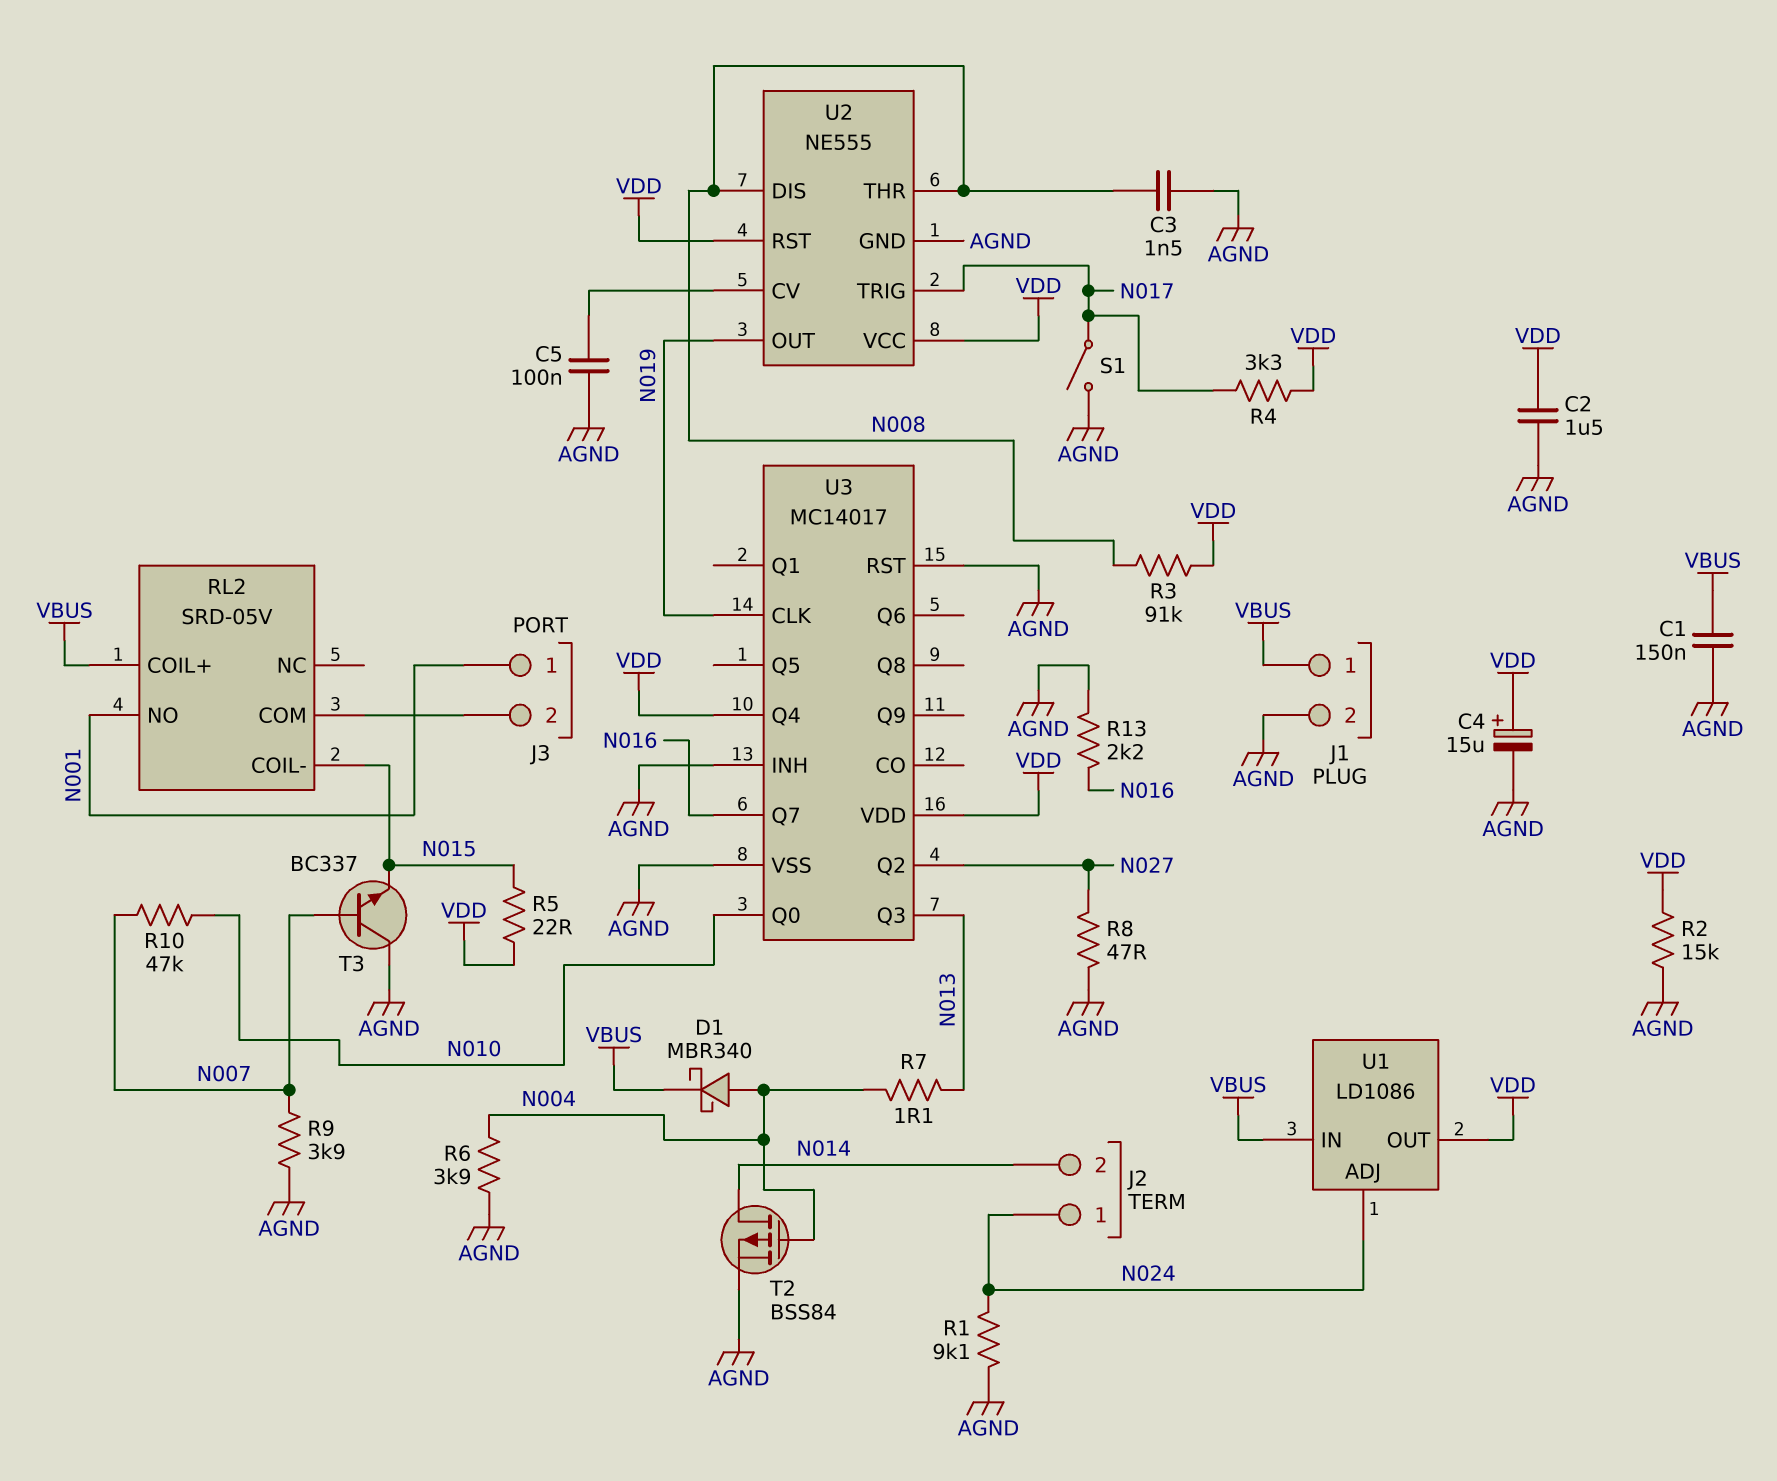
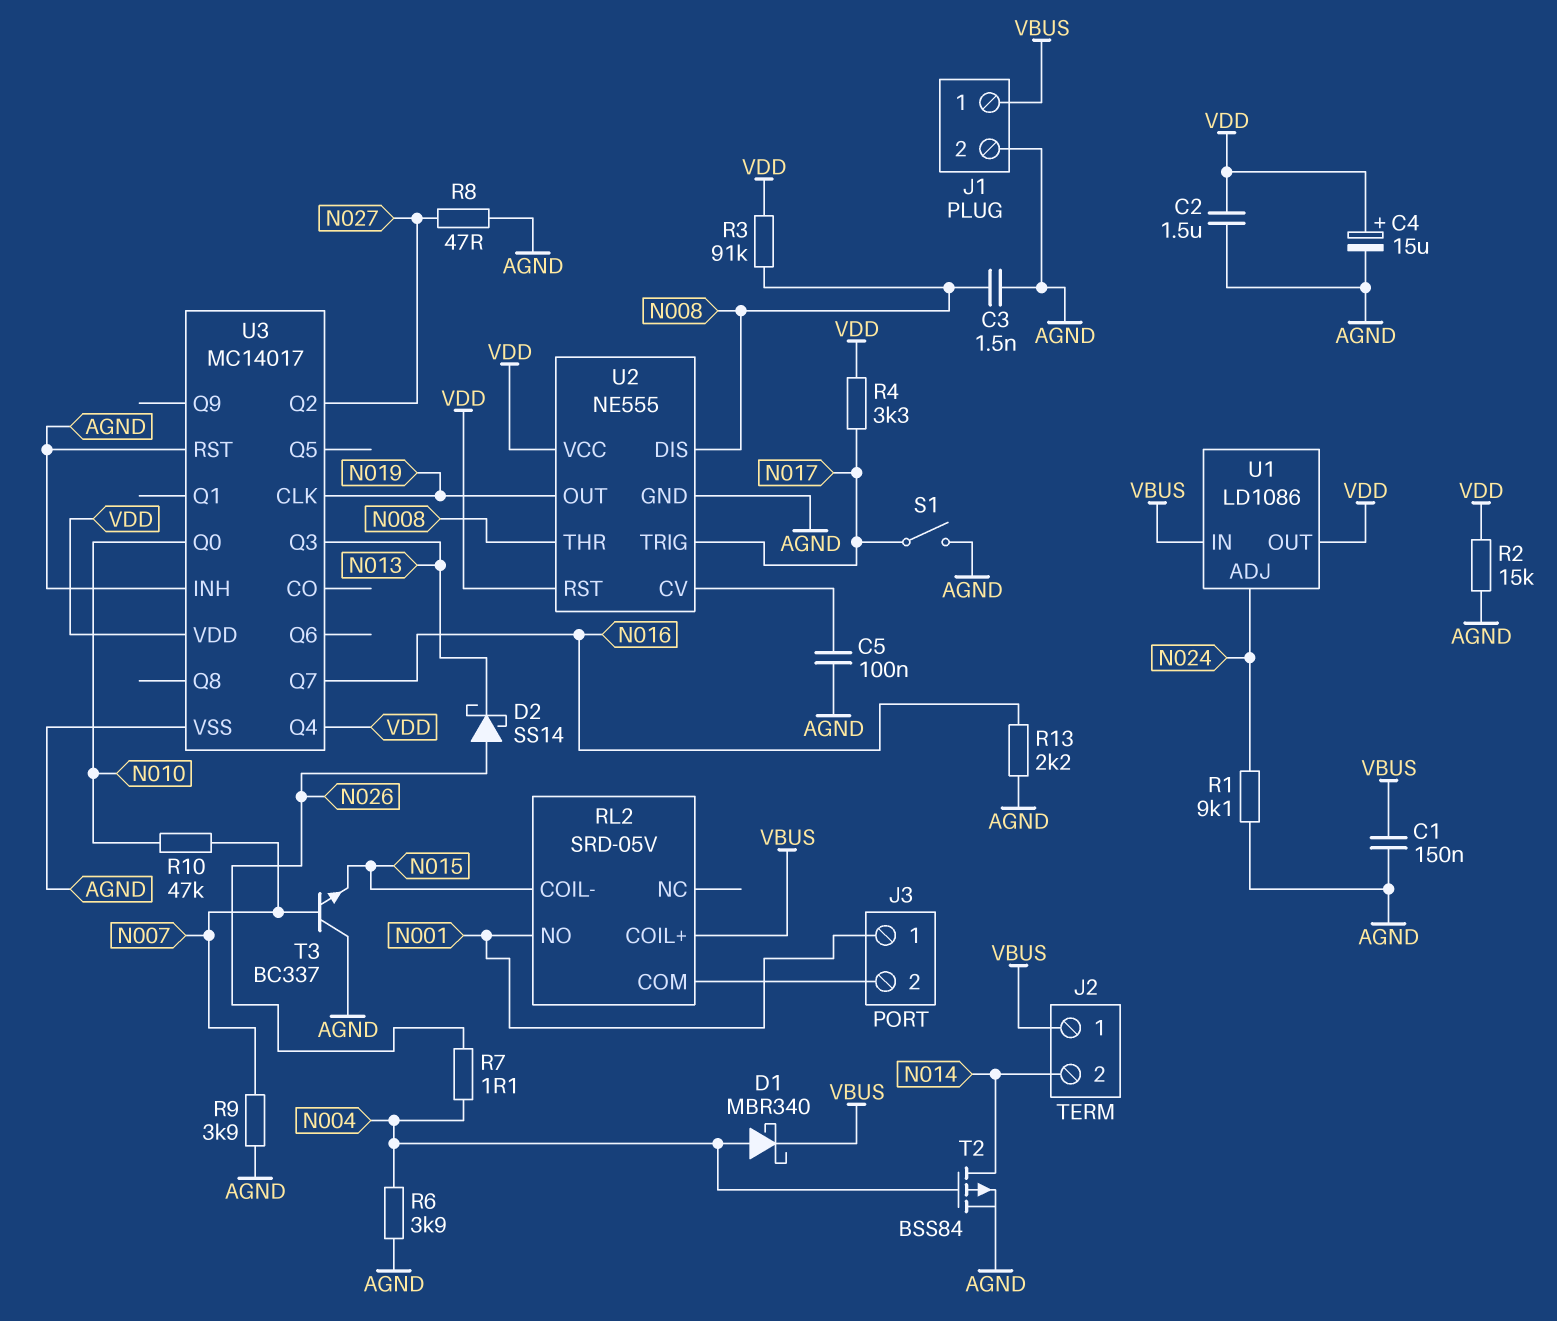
D2: none -> schottky SS14 (A N026, K N013)
J2 pin 1: N024 -> VBUS
R5: 22 (N015, VDD) -> none
R7: 1.1 (N004, N013) -> 1.1 (N004, N026)

